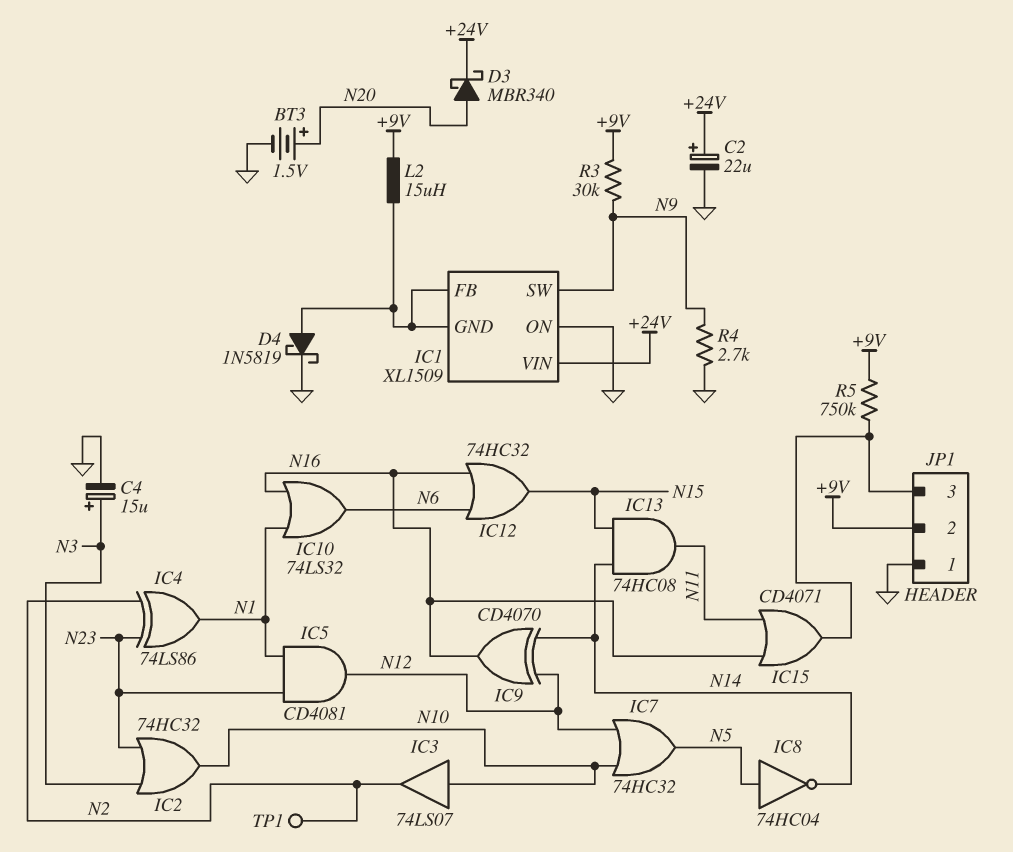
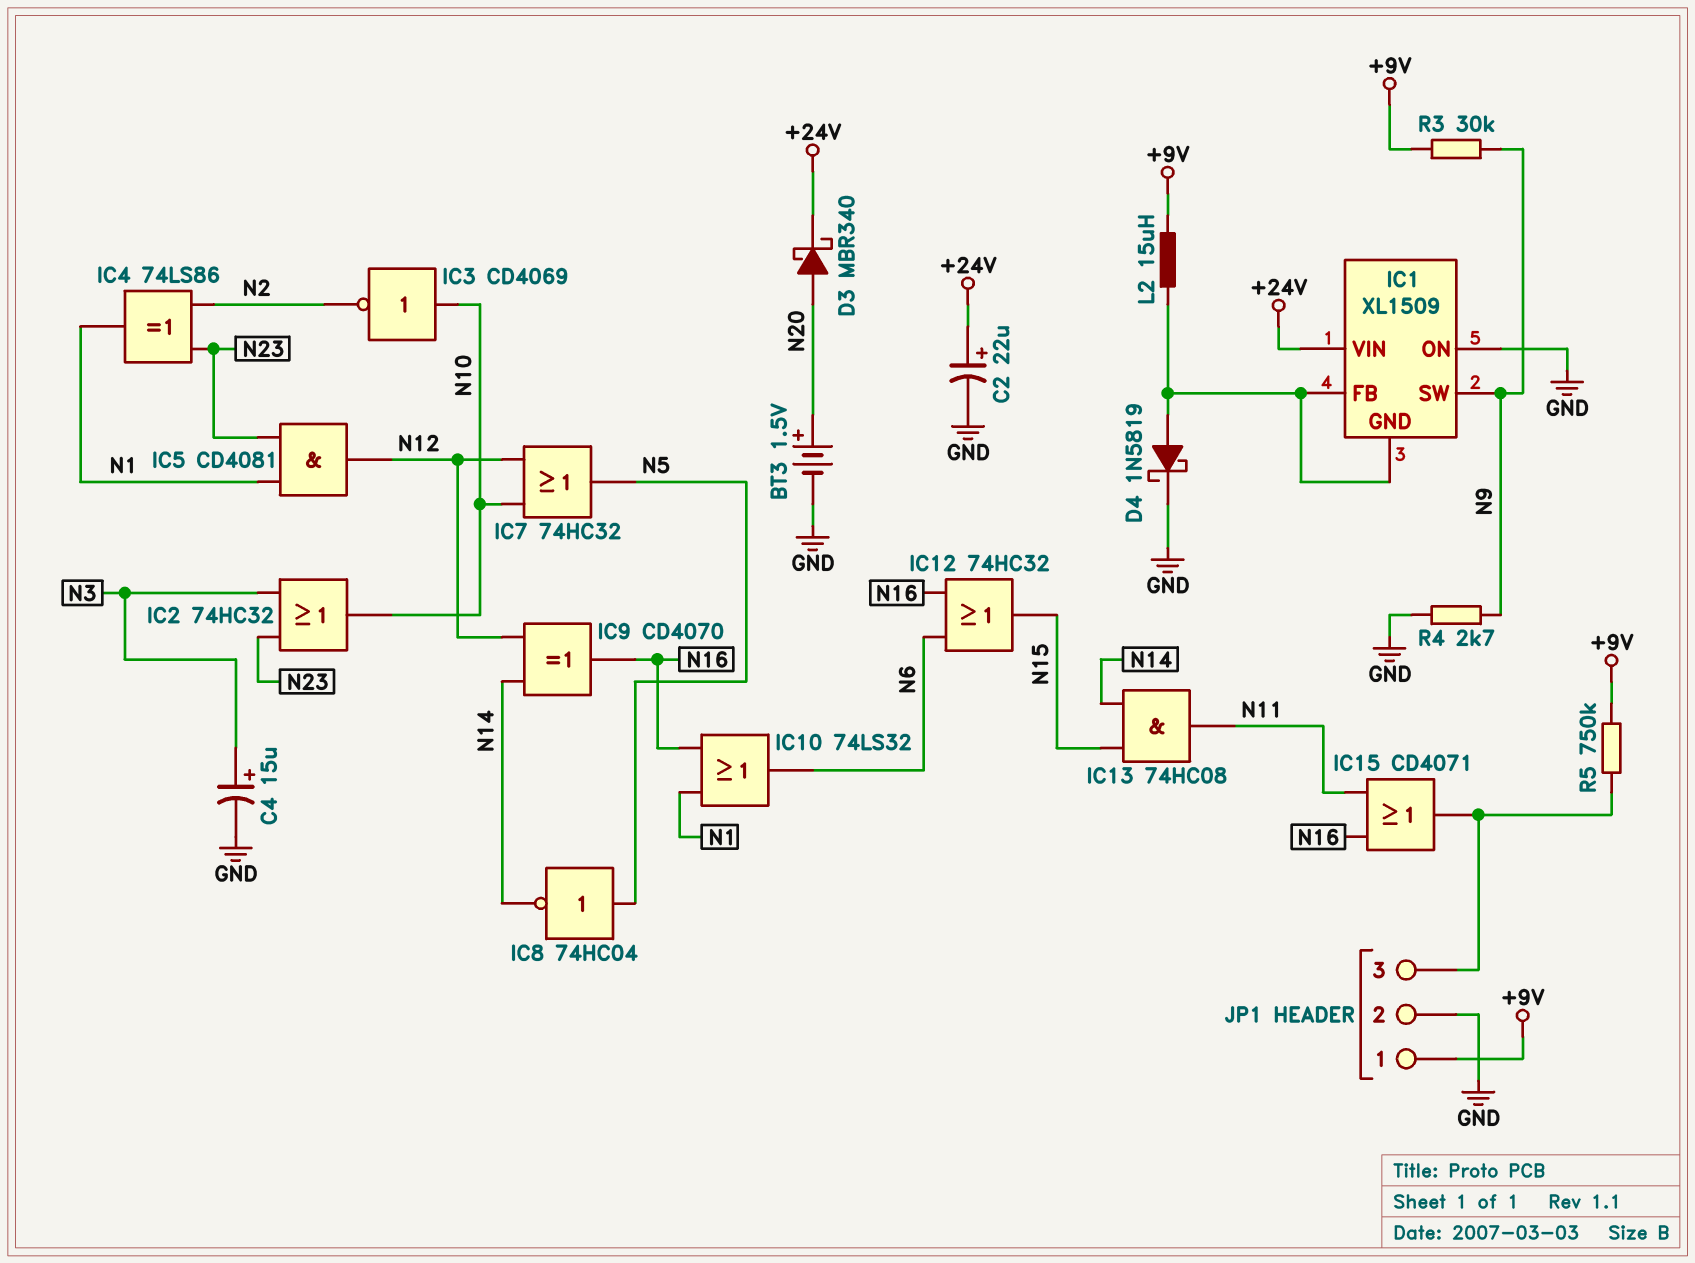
IC3: buffer 74LS07 (in N10, out N2) -> NOT CD4069 (in N10, out N2)
JP1 pin 1: GND -> +9V
JP1 pin 2: +9V -> GND
TP1: test point (N2) -> none

